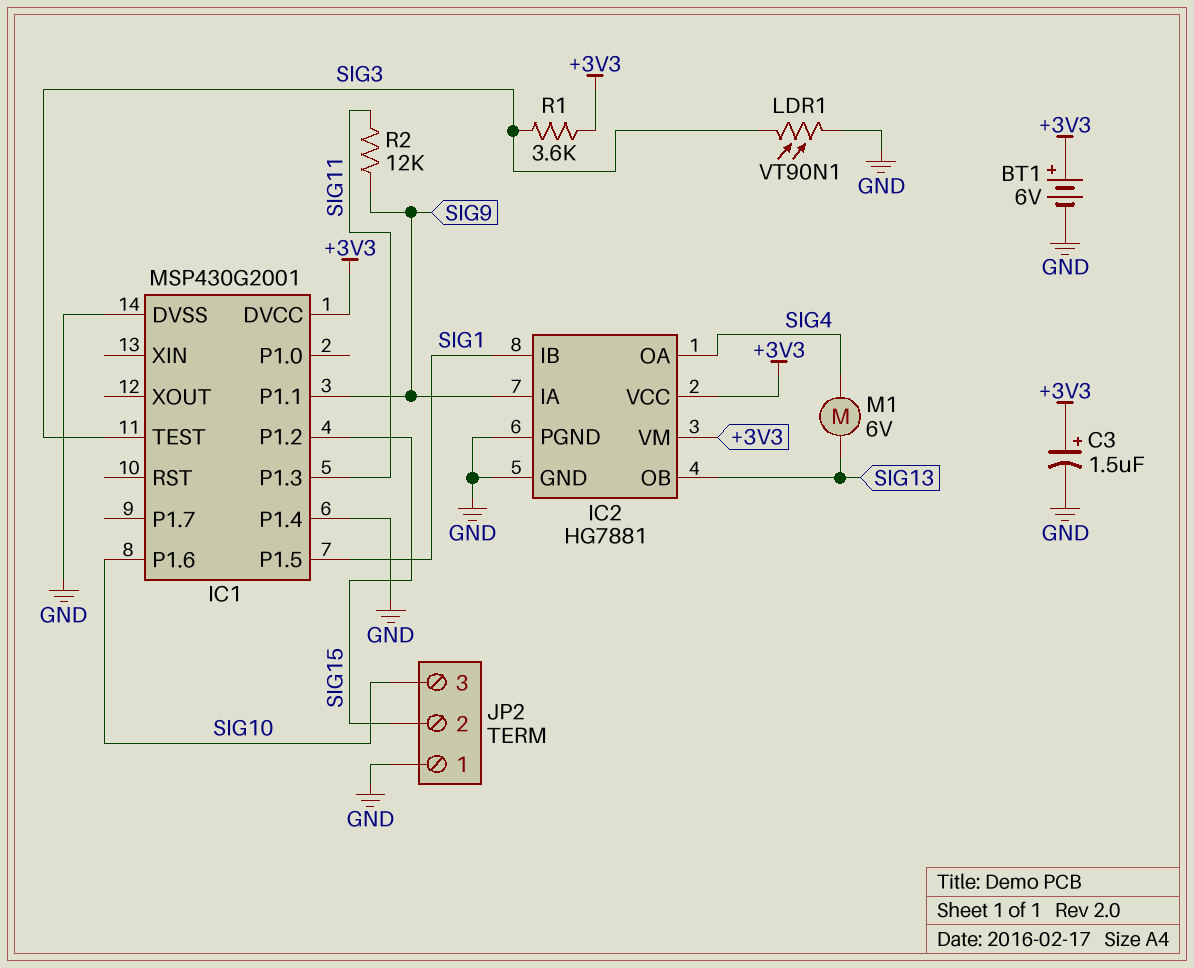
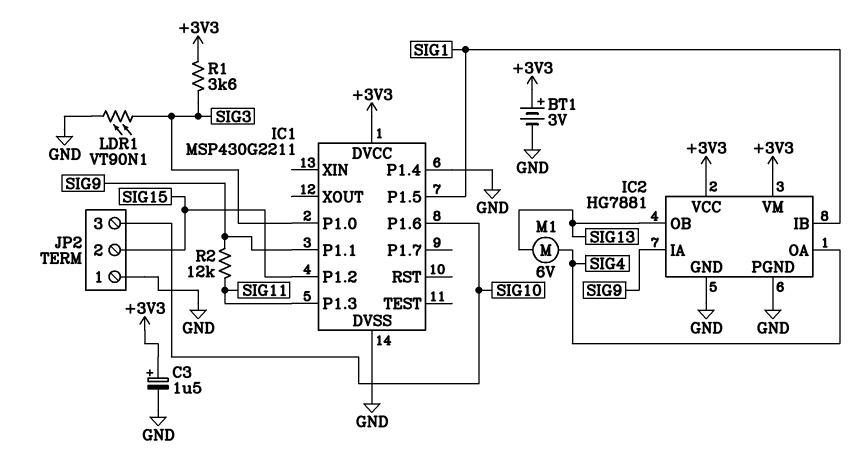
BT1: 6V (plus +3V3, minus GND) -> 3V (plus +3V3, minus GND)
IC1: MSP430G2001 -> MSP430G2211
IC1 pin P1.0: none -> SIG3
IC1 pin TEST: SIG3 -> none

